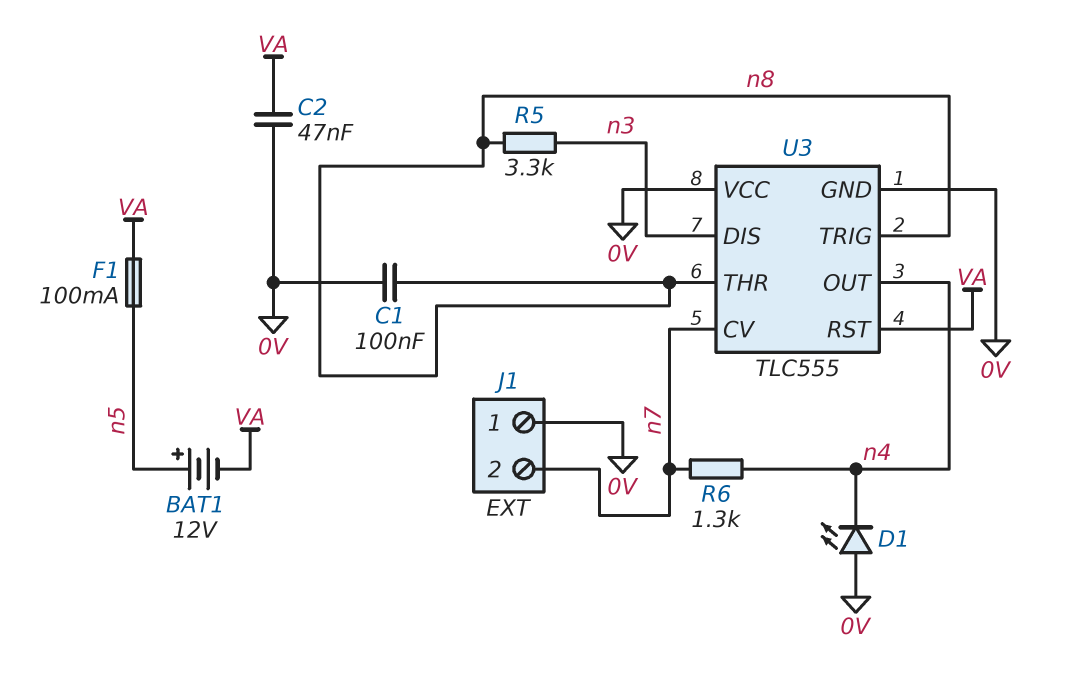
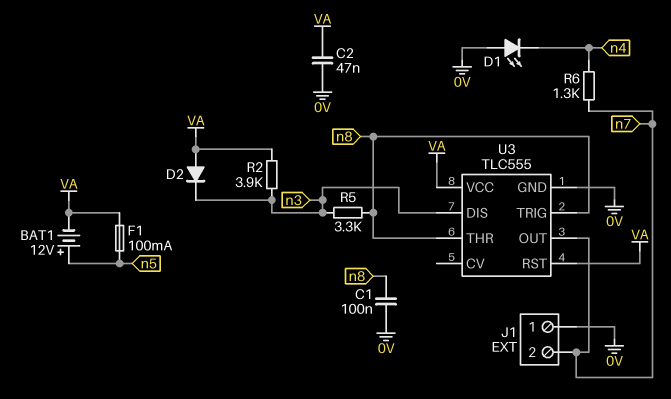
D2: none -> diode (A VA, K n3)
R2: none -> 3.9k (VA, n3)
U3 pin CV: n7 -> none
U3 pin OUT: n4 -> n7
U3 pin VCC: 0V -> VA

